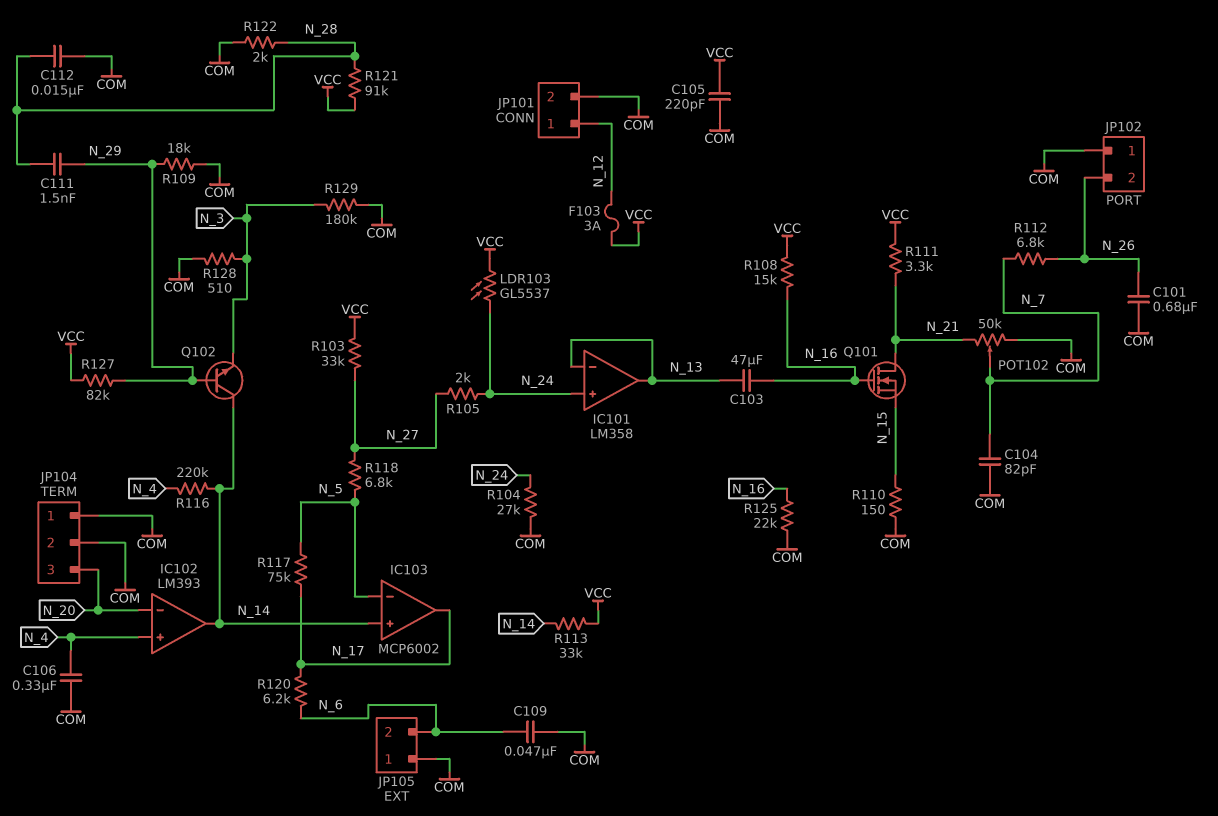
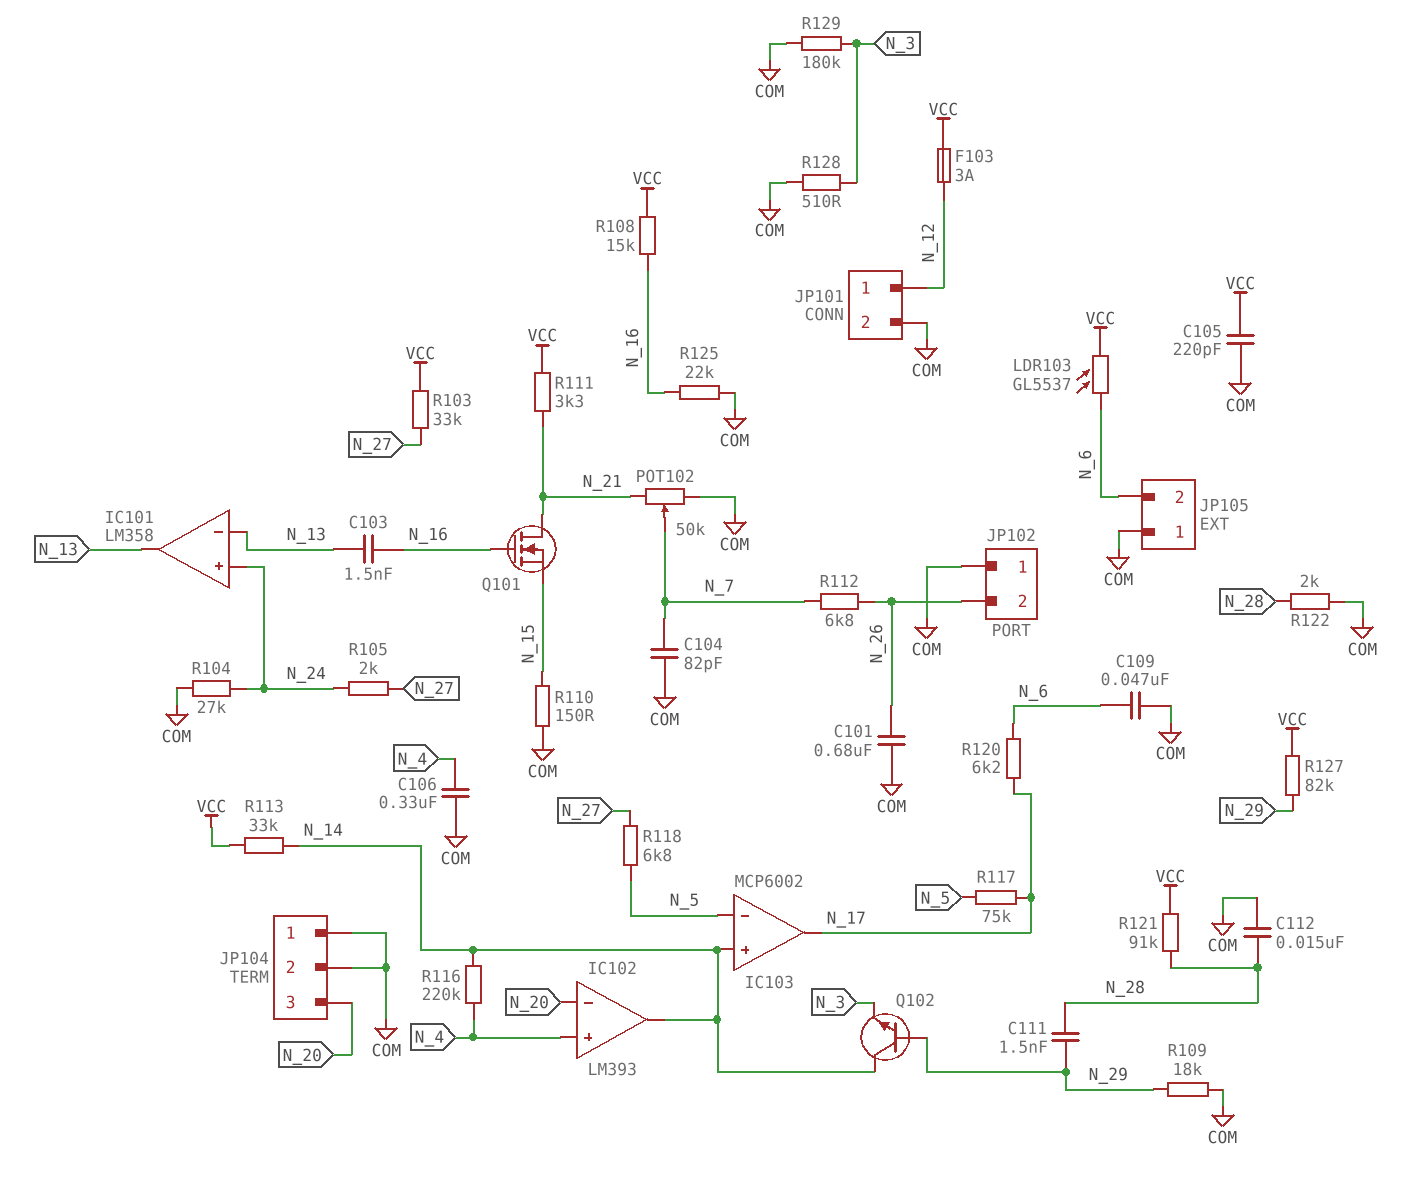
C103: 47uF (N_13, N_16) -> 1.5nF (N_13, N_16)
LDR103: GL5537 (N_24, VCC) -> GL5537 (N_6, VCC)

